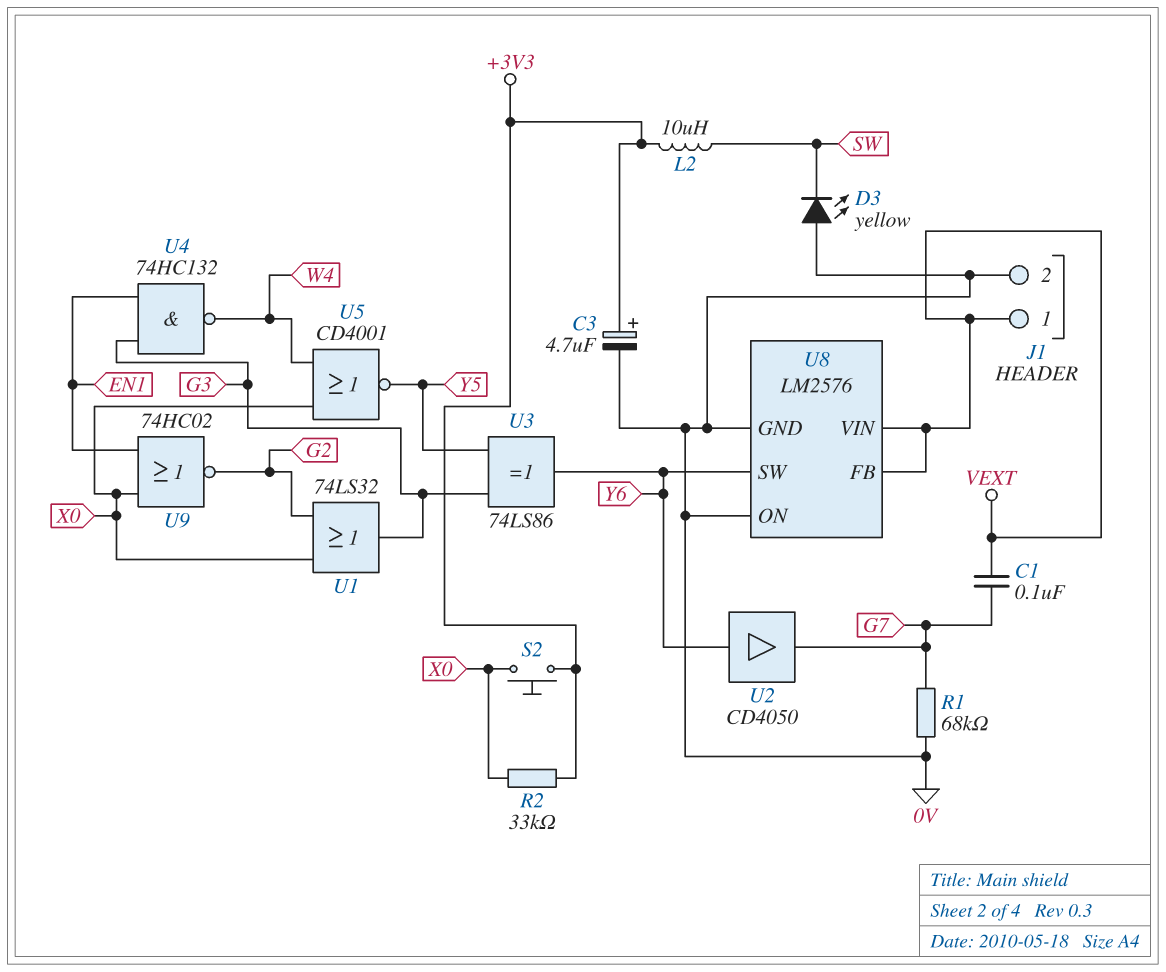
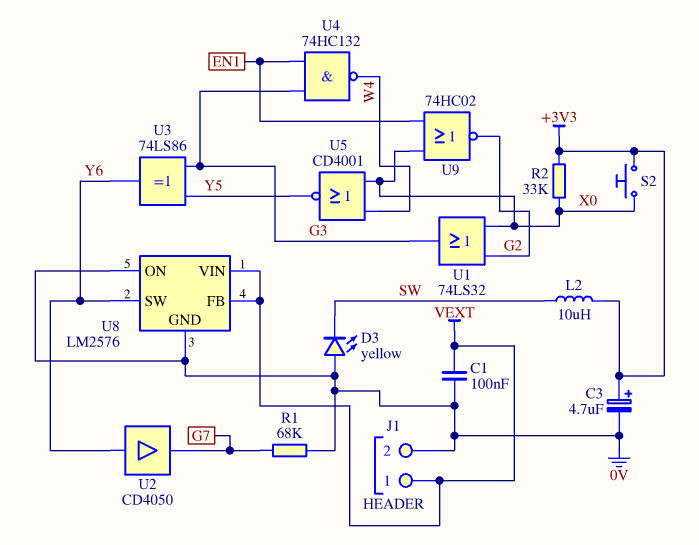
C1: 100nF (G7, VEXT) -> 100nF (0V, VEXT)

